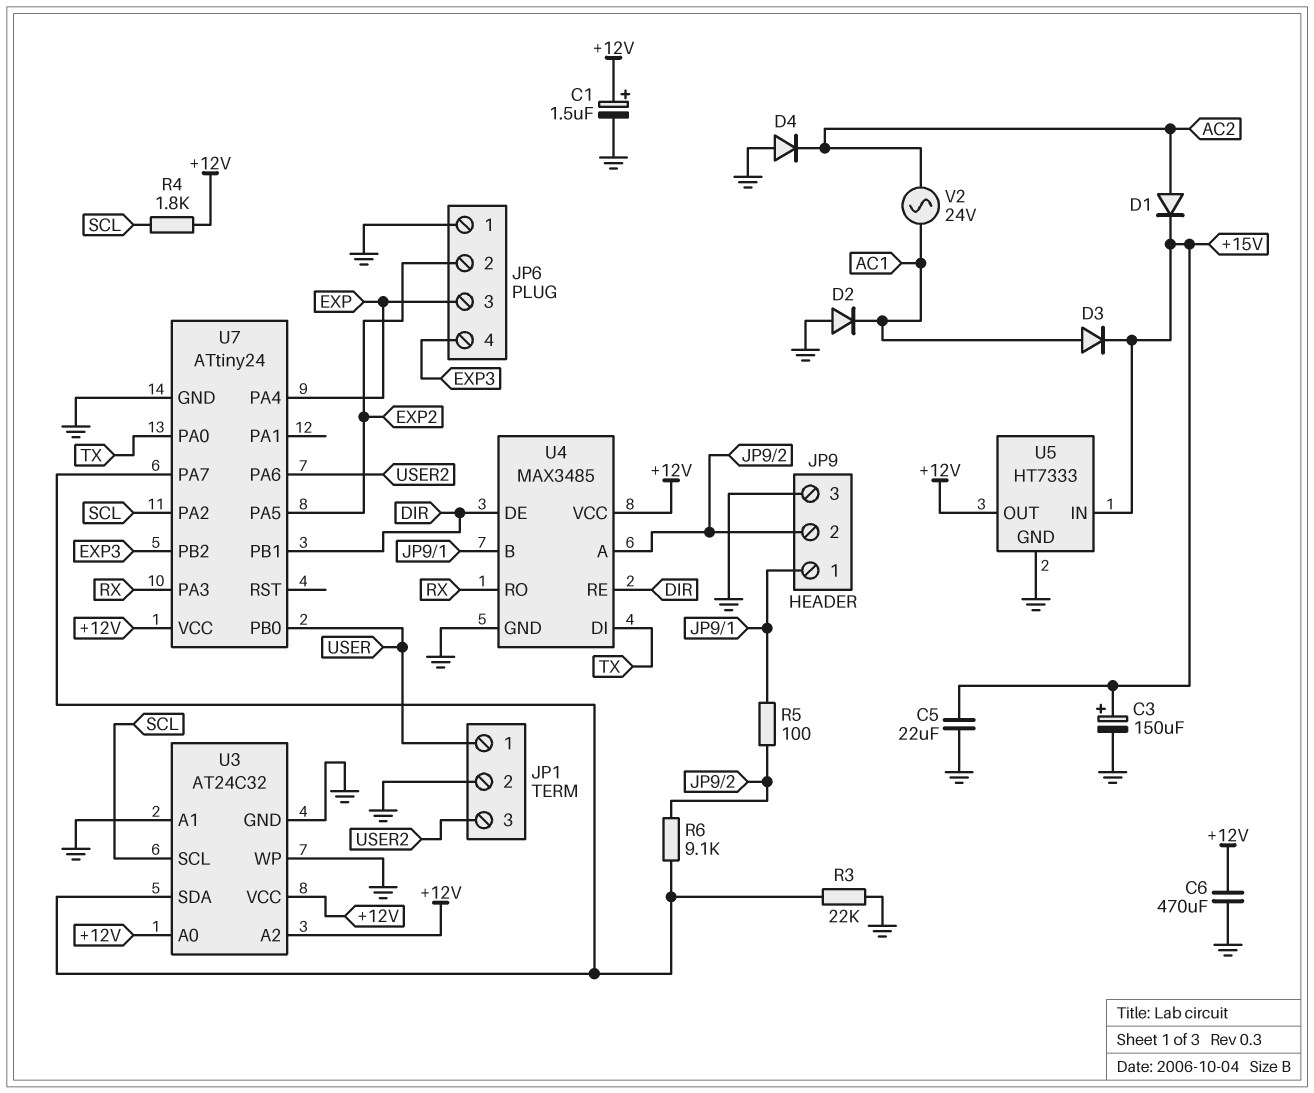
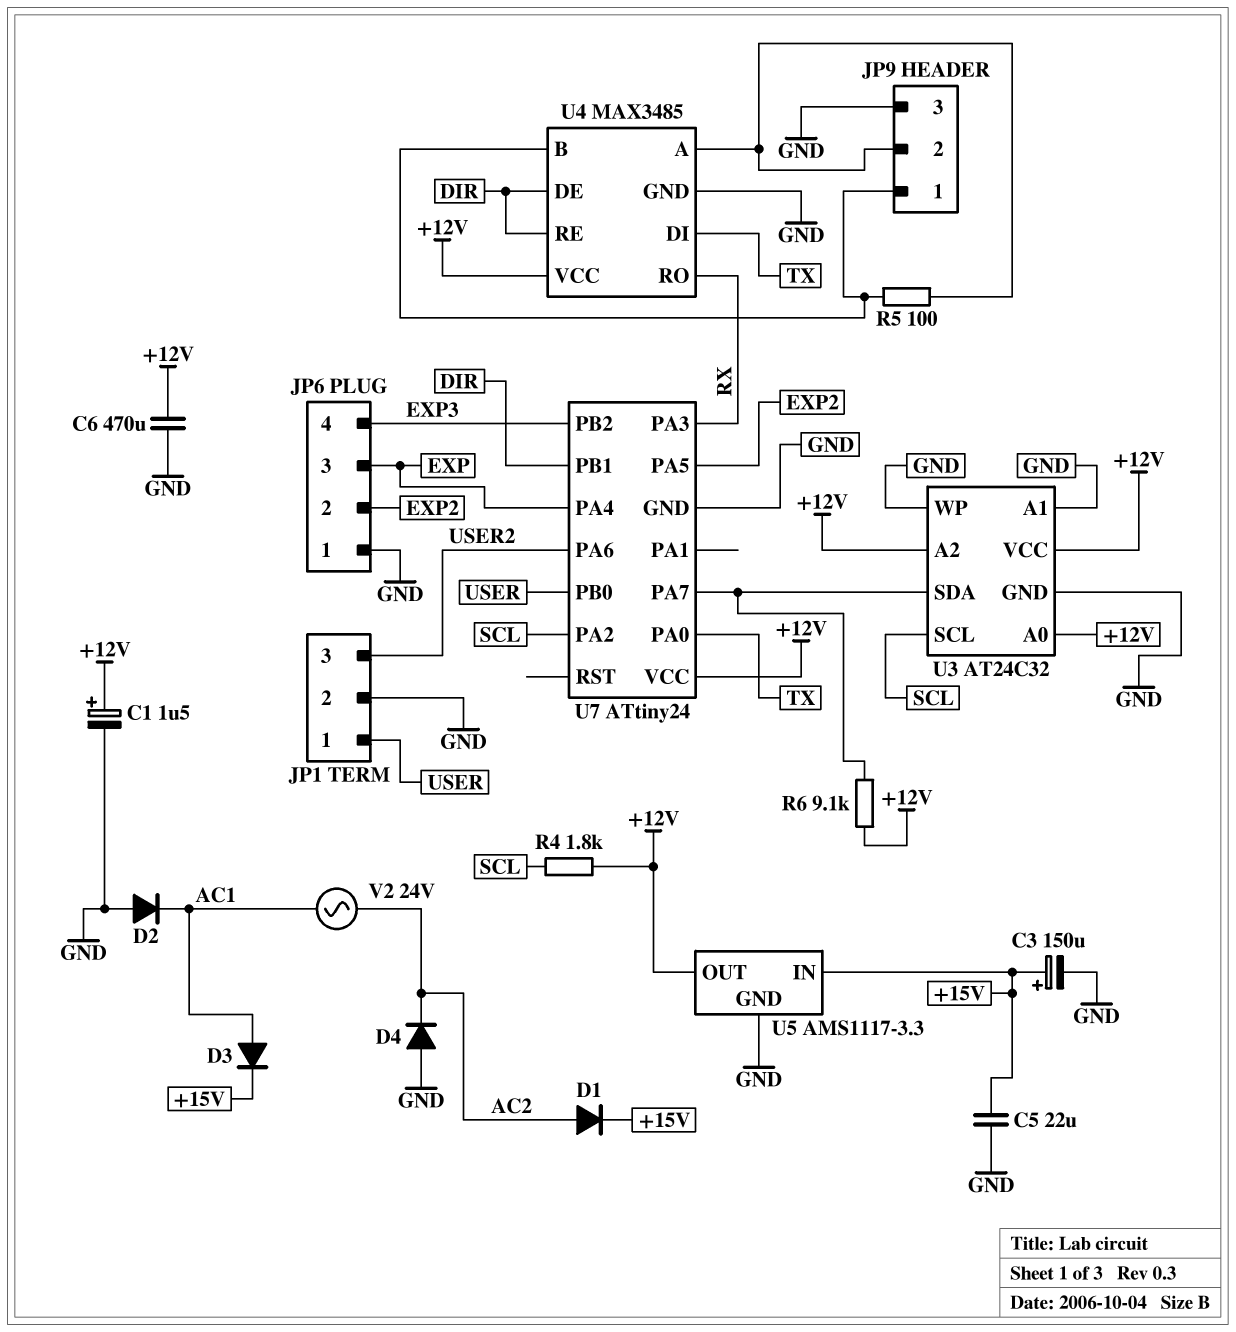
R3: 22k (GND, U3/SDA) -> none
R6: 9.1k (JP9/2, U3/SDA) -> 9.1k (+12V, U3/SDA)
U5: HT7333 -> AMS1117-3.3

